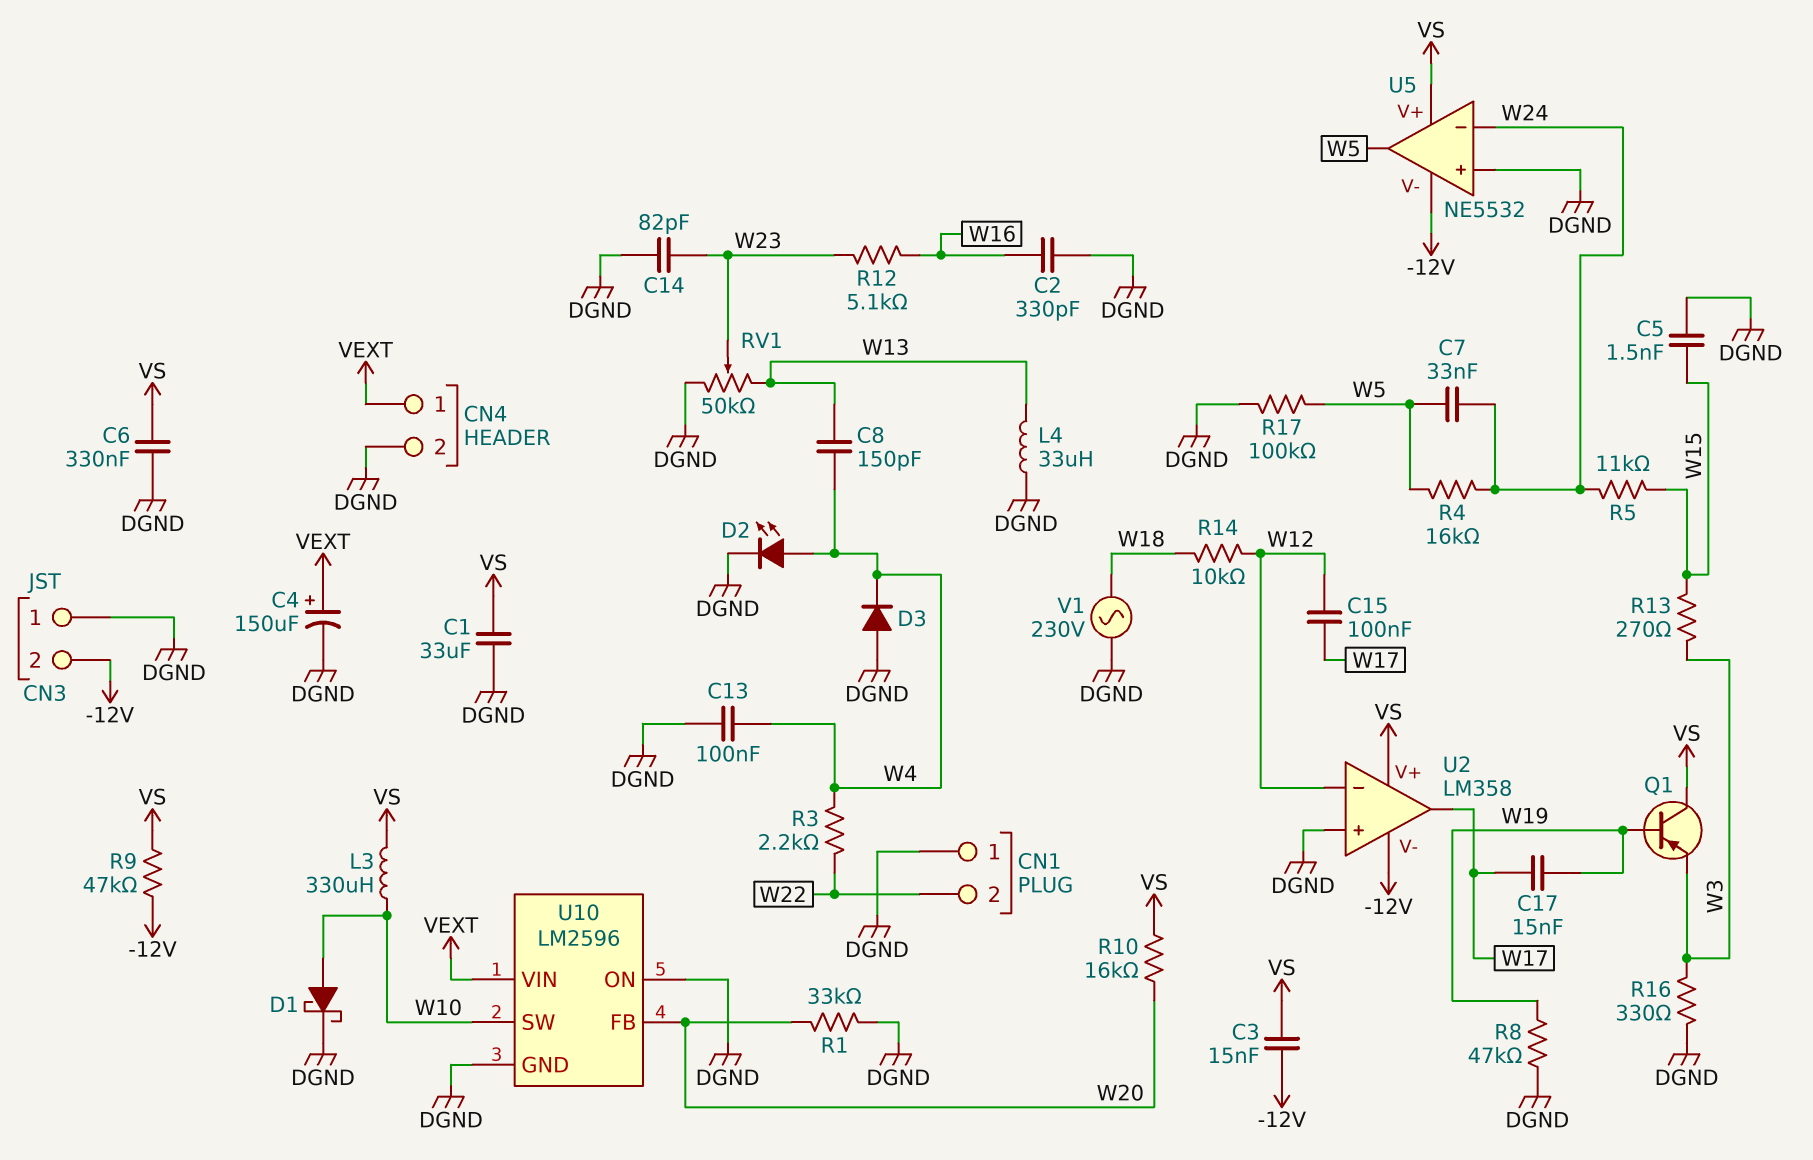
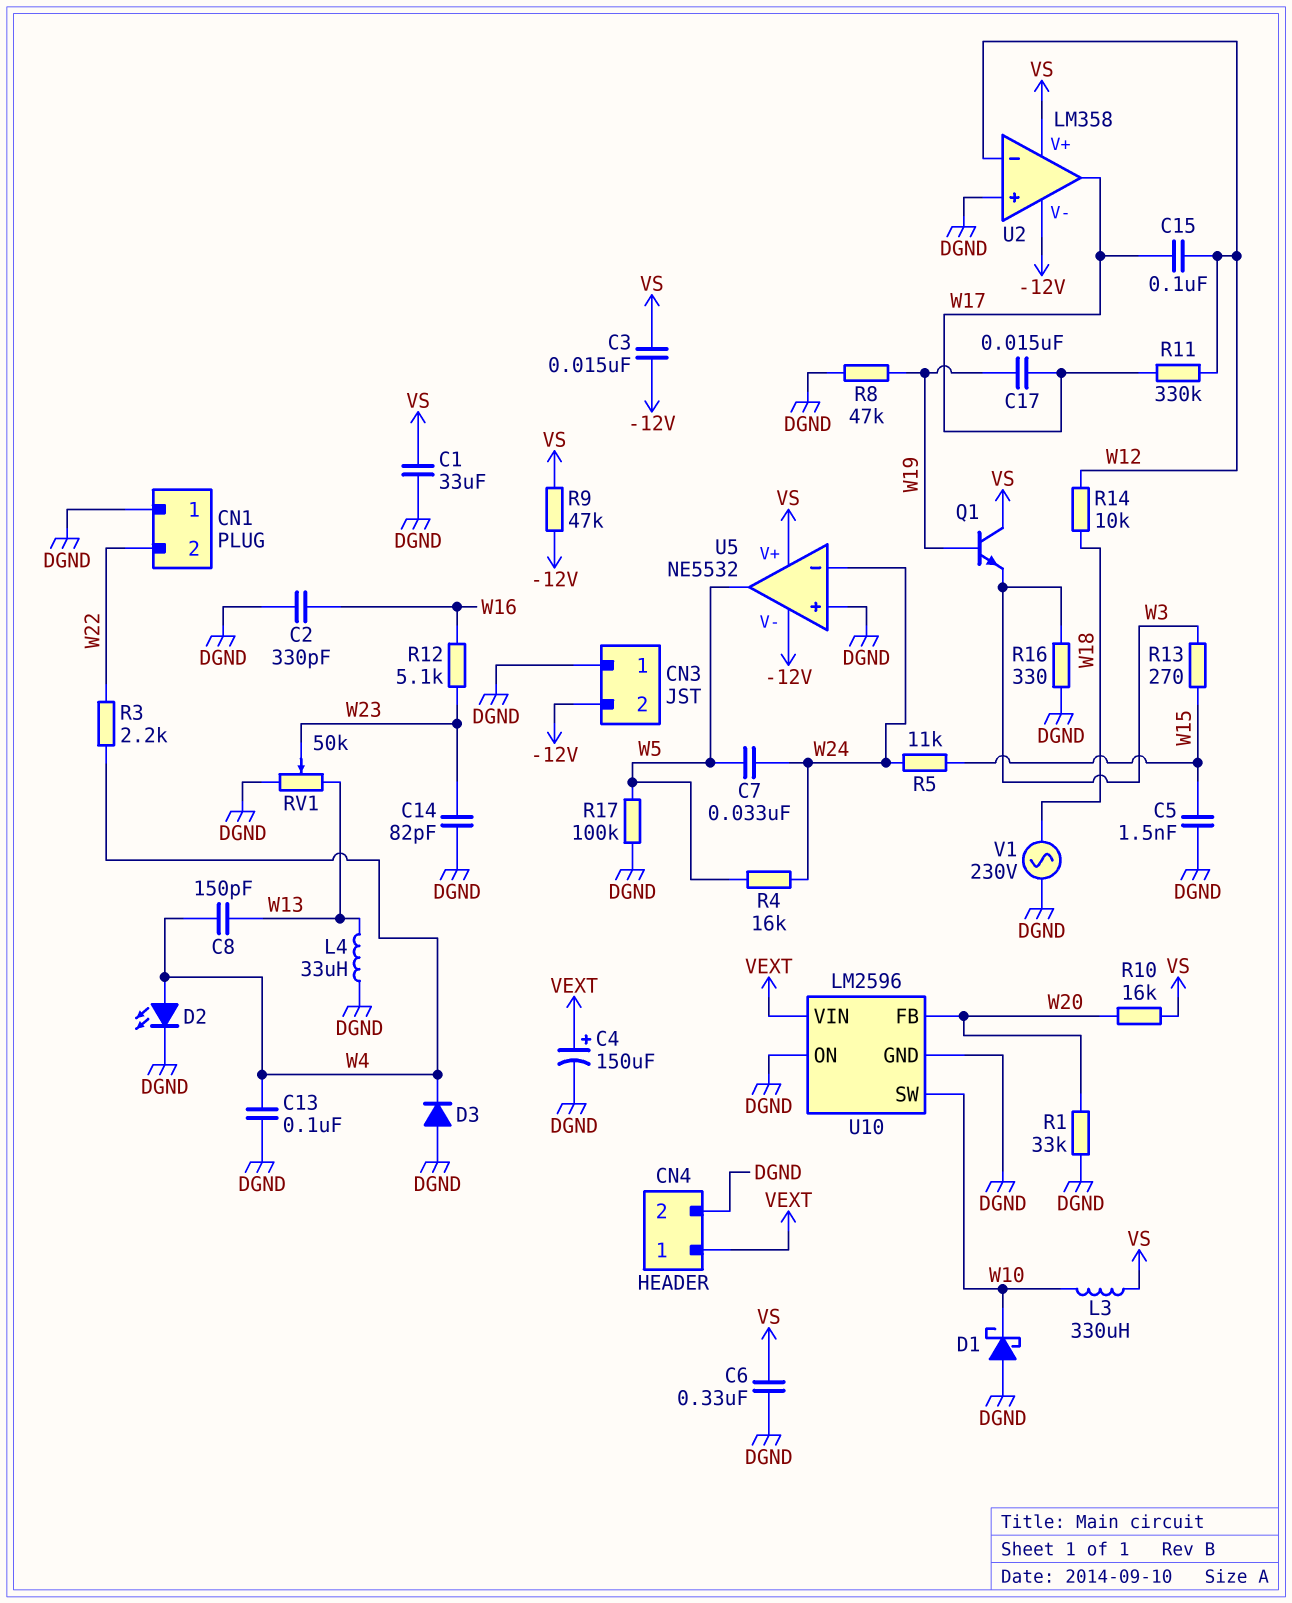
D1: schottky (A W10, K DGND) -> schottky (A DGND, K W10)
Q1: PNP (B W19, C VS, E W3) -> NPN (B W19, C VS, E W3)
R11: none -> 330k (W12, W17)

